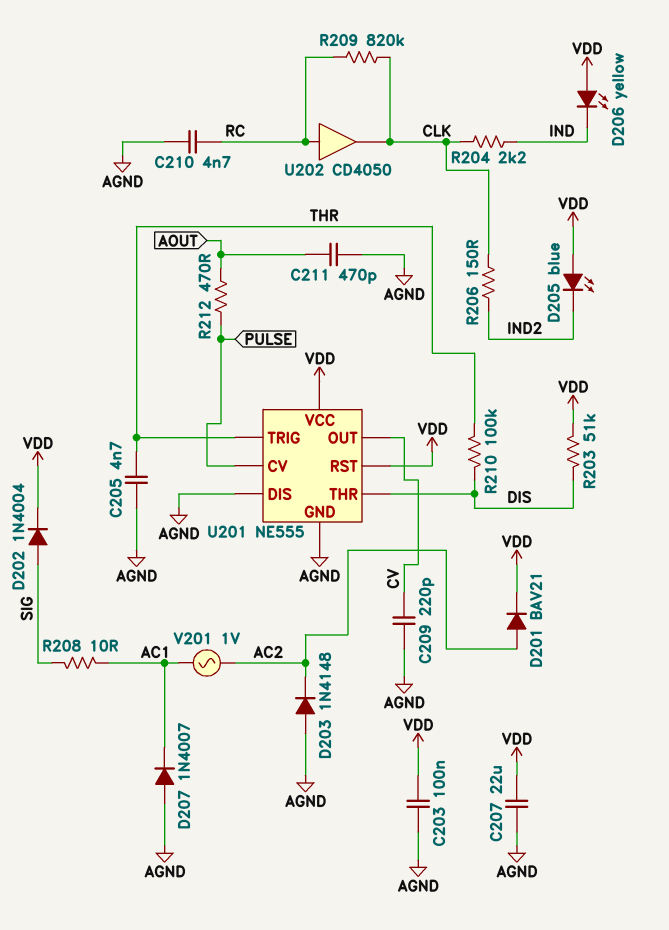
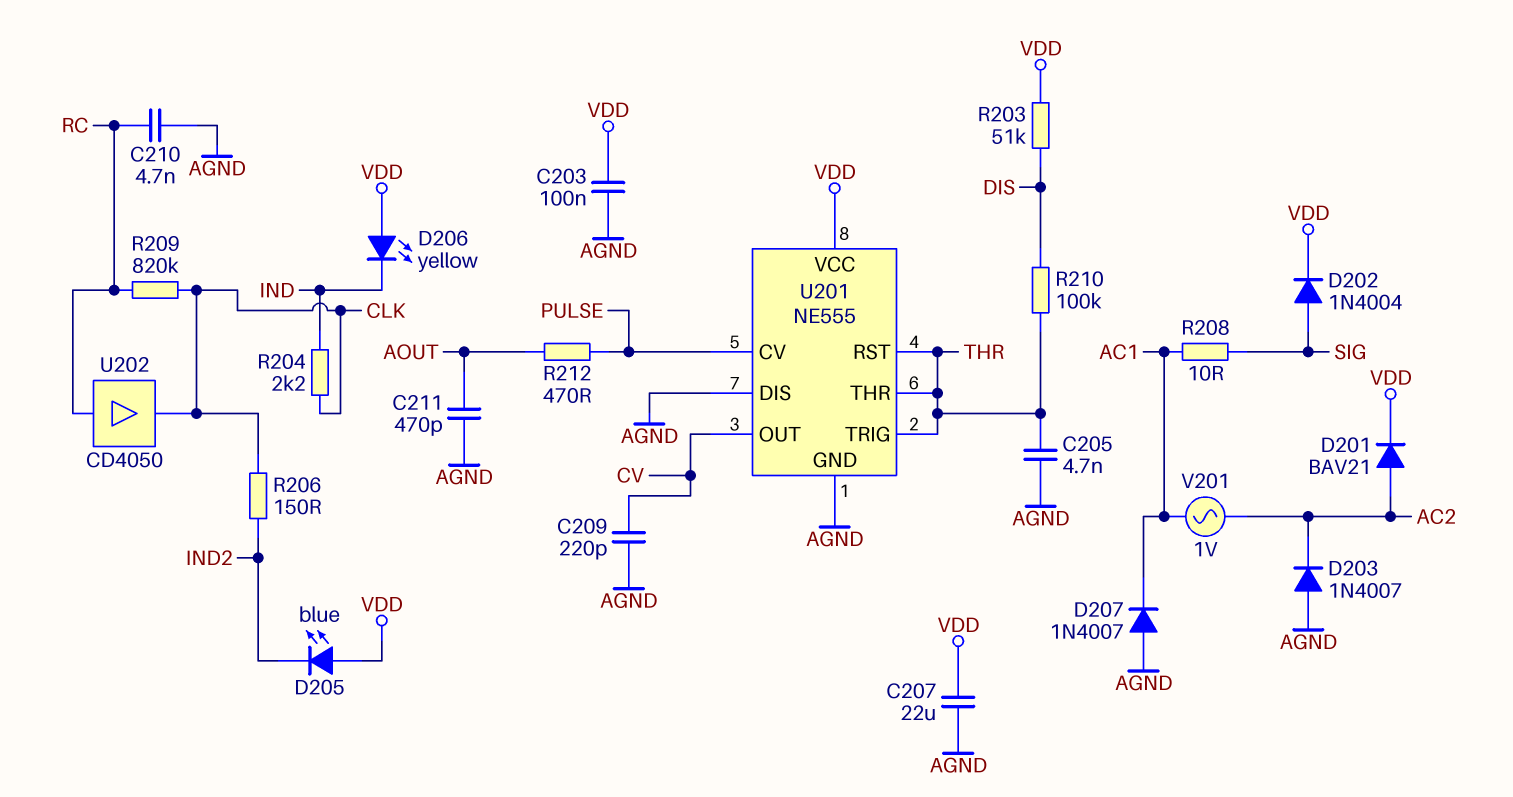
D203: diode 1N4148 (A AGND, K AC2) -> diode 1N4007 (A AGND, K AC2)
U201 pin RST: VDD -> THR
U201 pin THR: DIS -> THR

